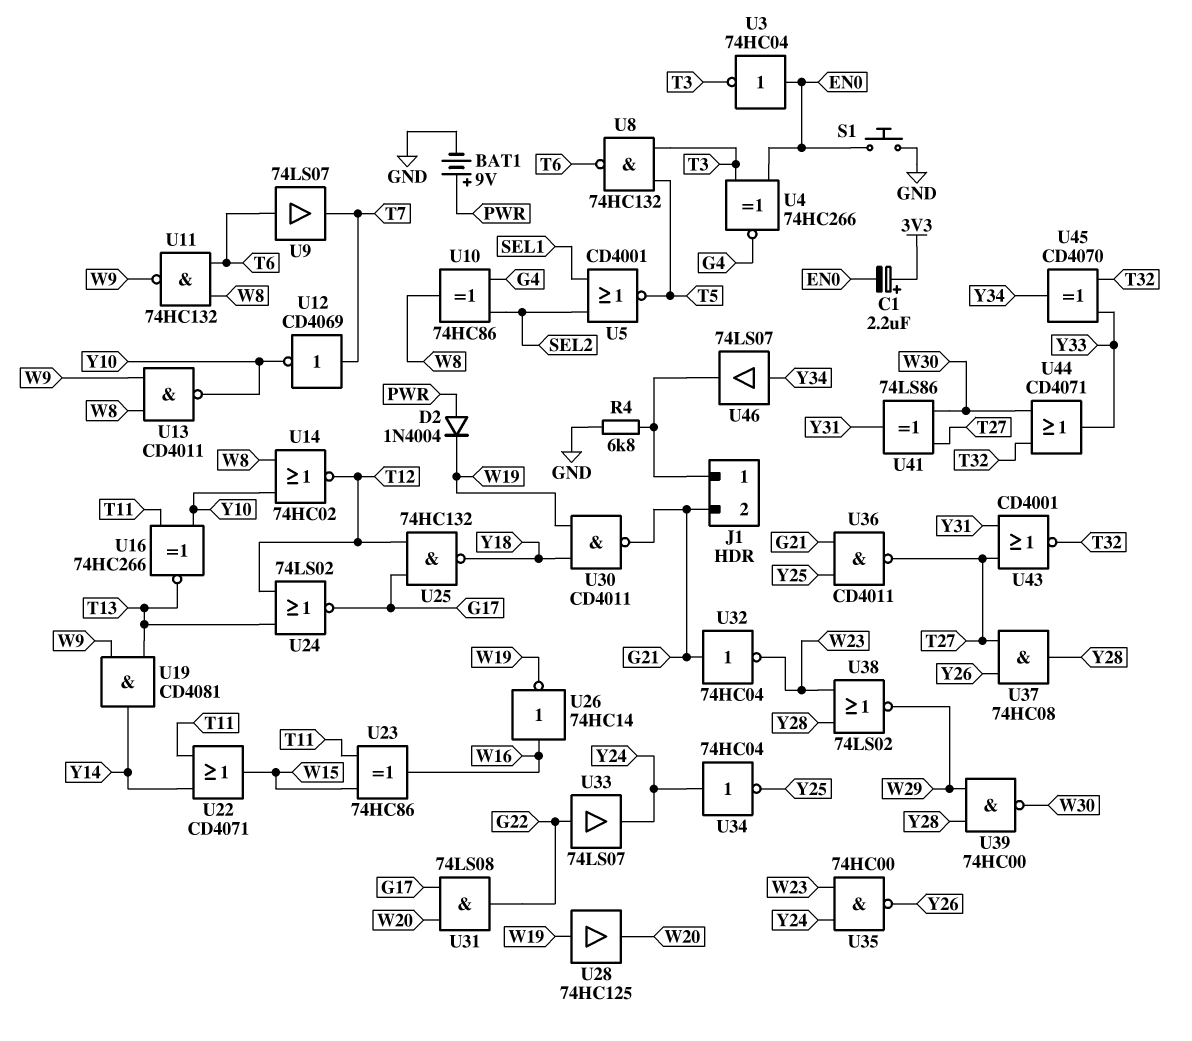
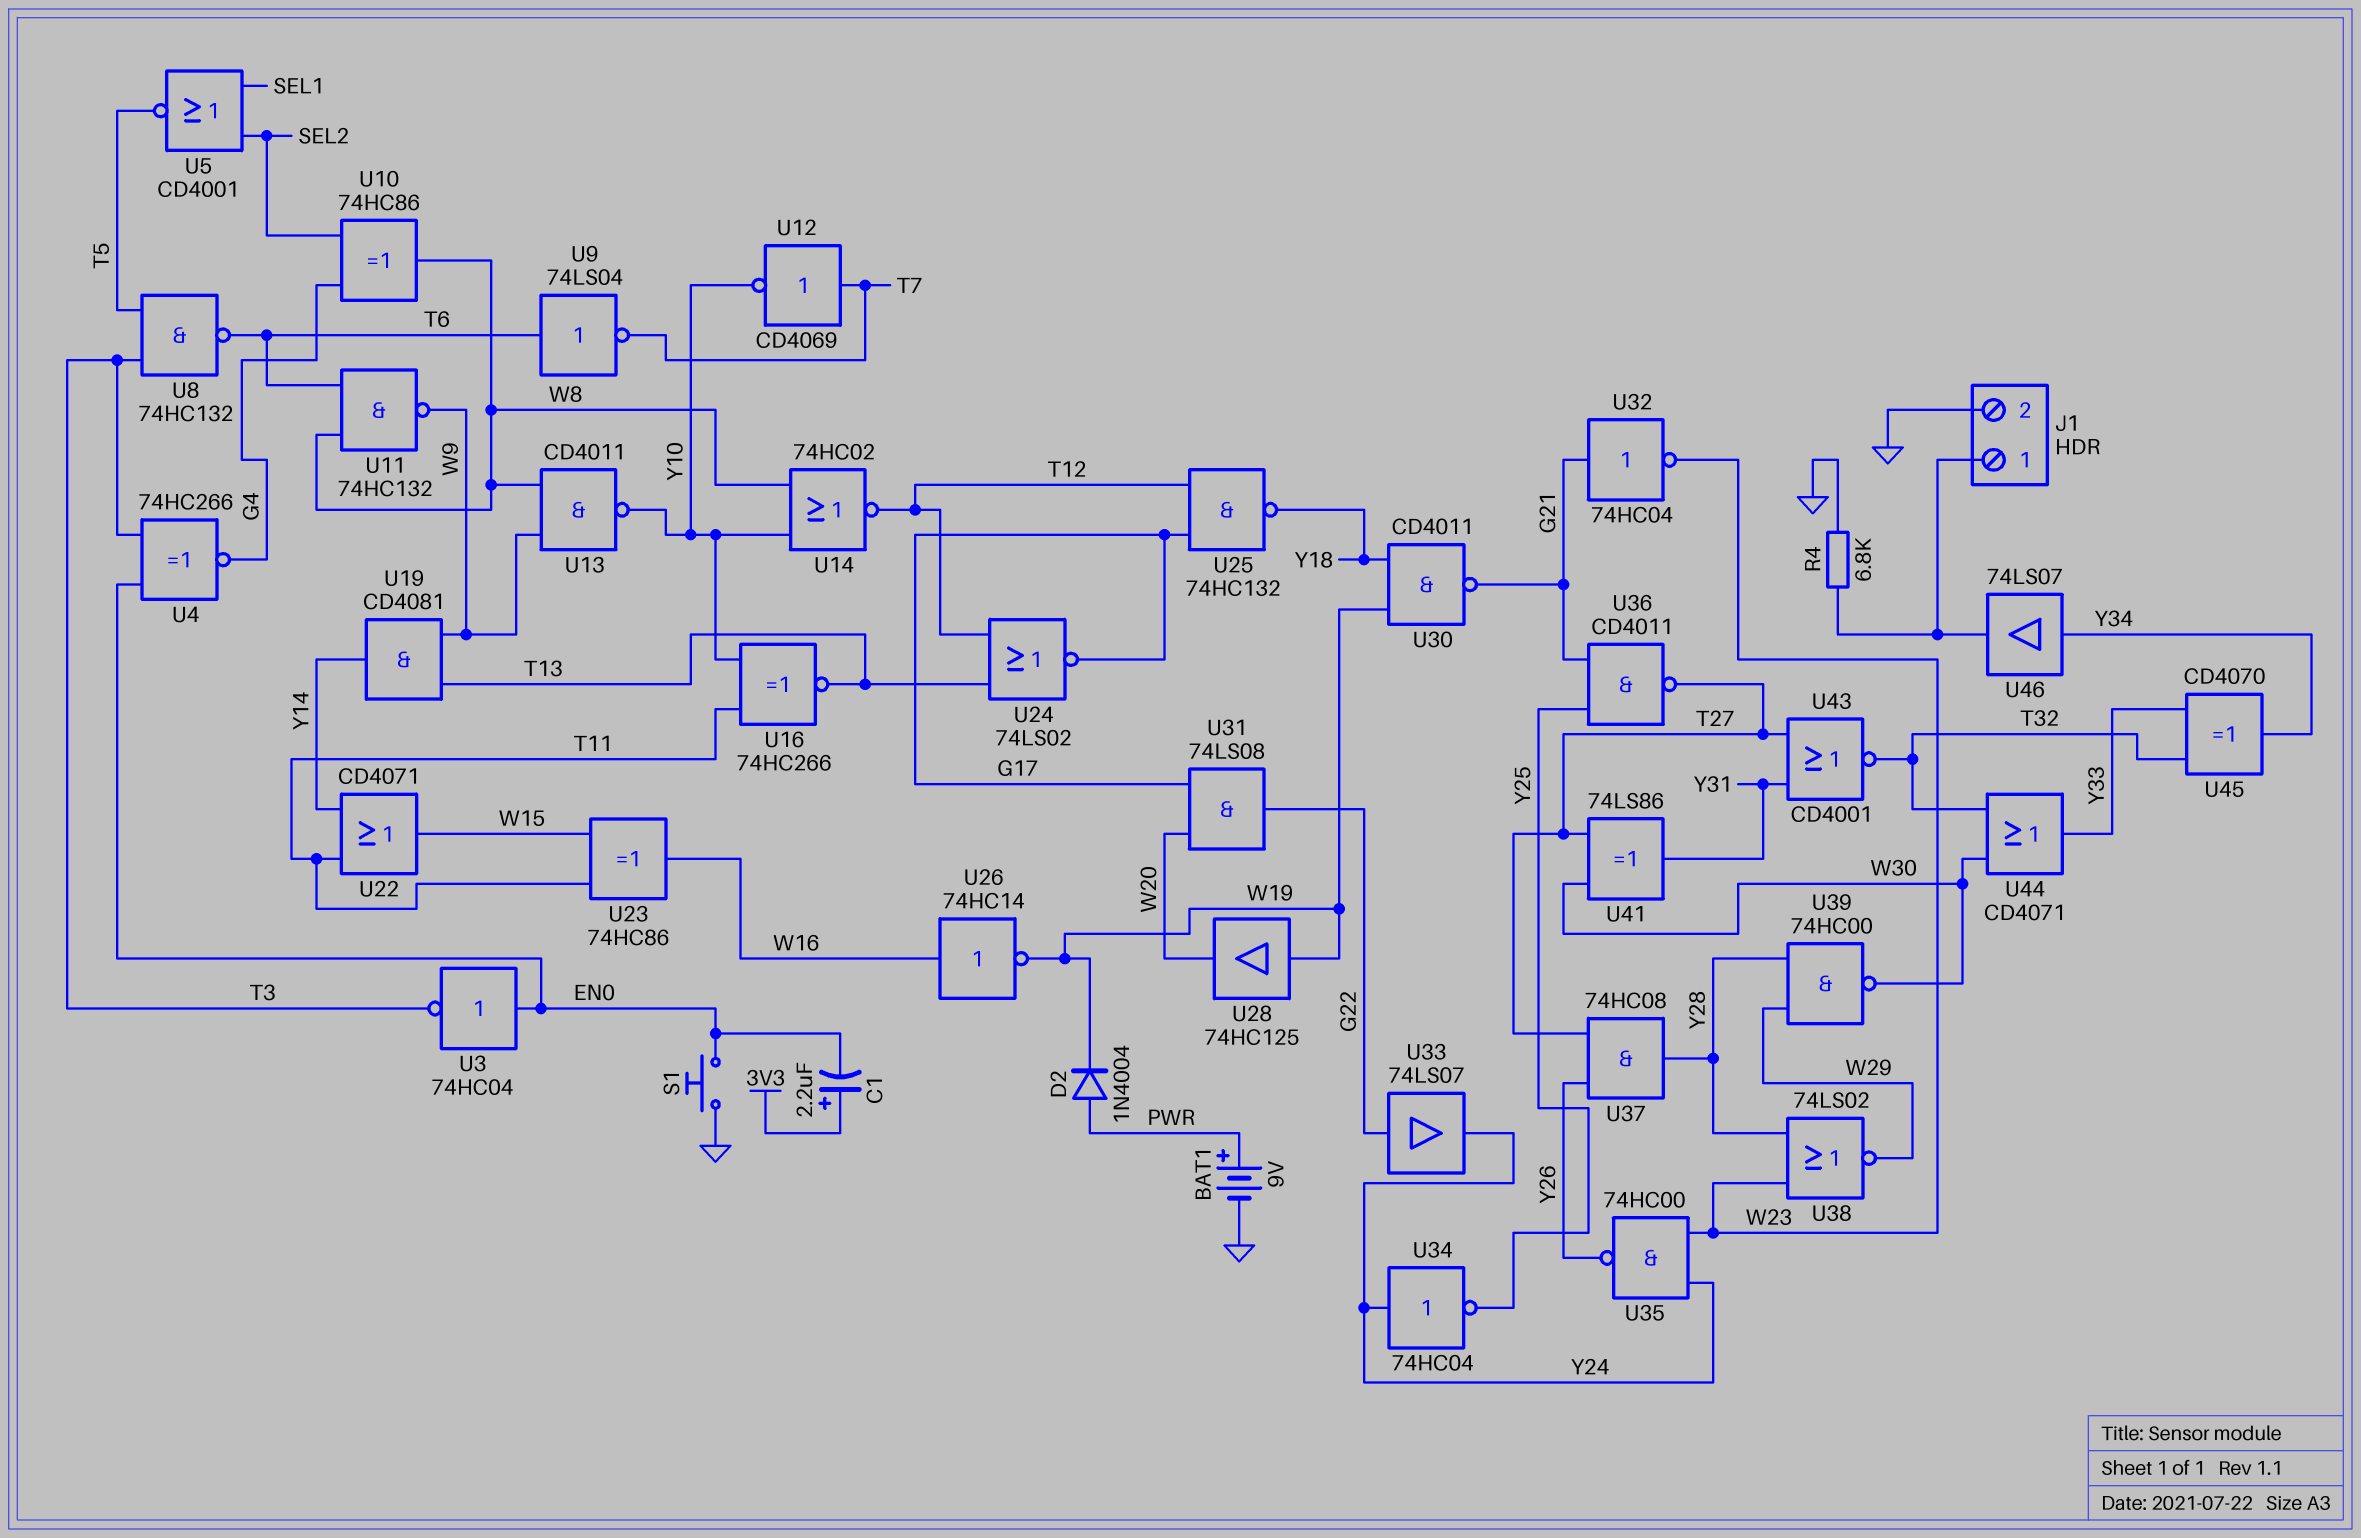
J1 pin 2: G21 -> GND
U9: buffer 74LS07 (in T6, out T7) -> NOT 74LS04 (in T6, out T7)

